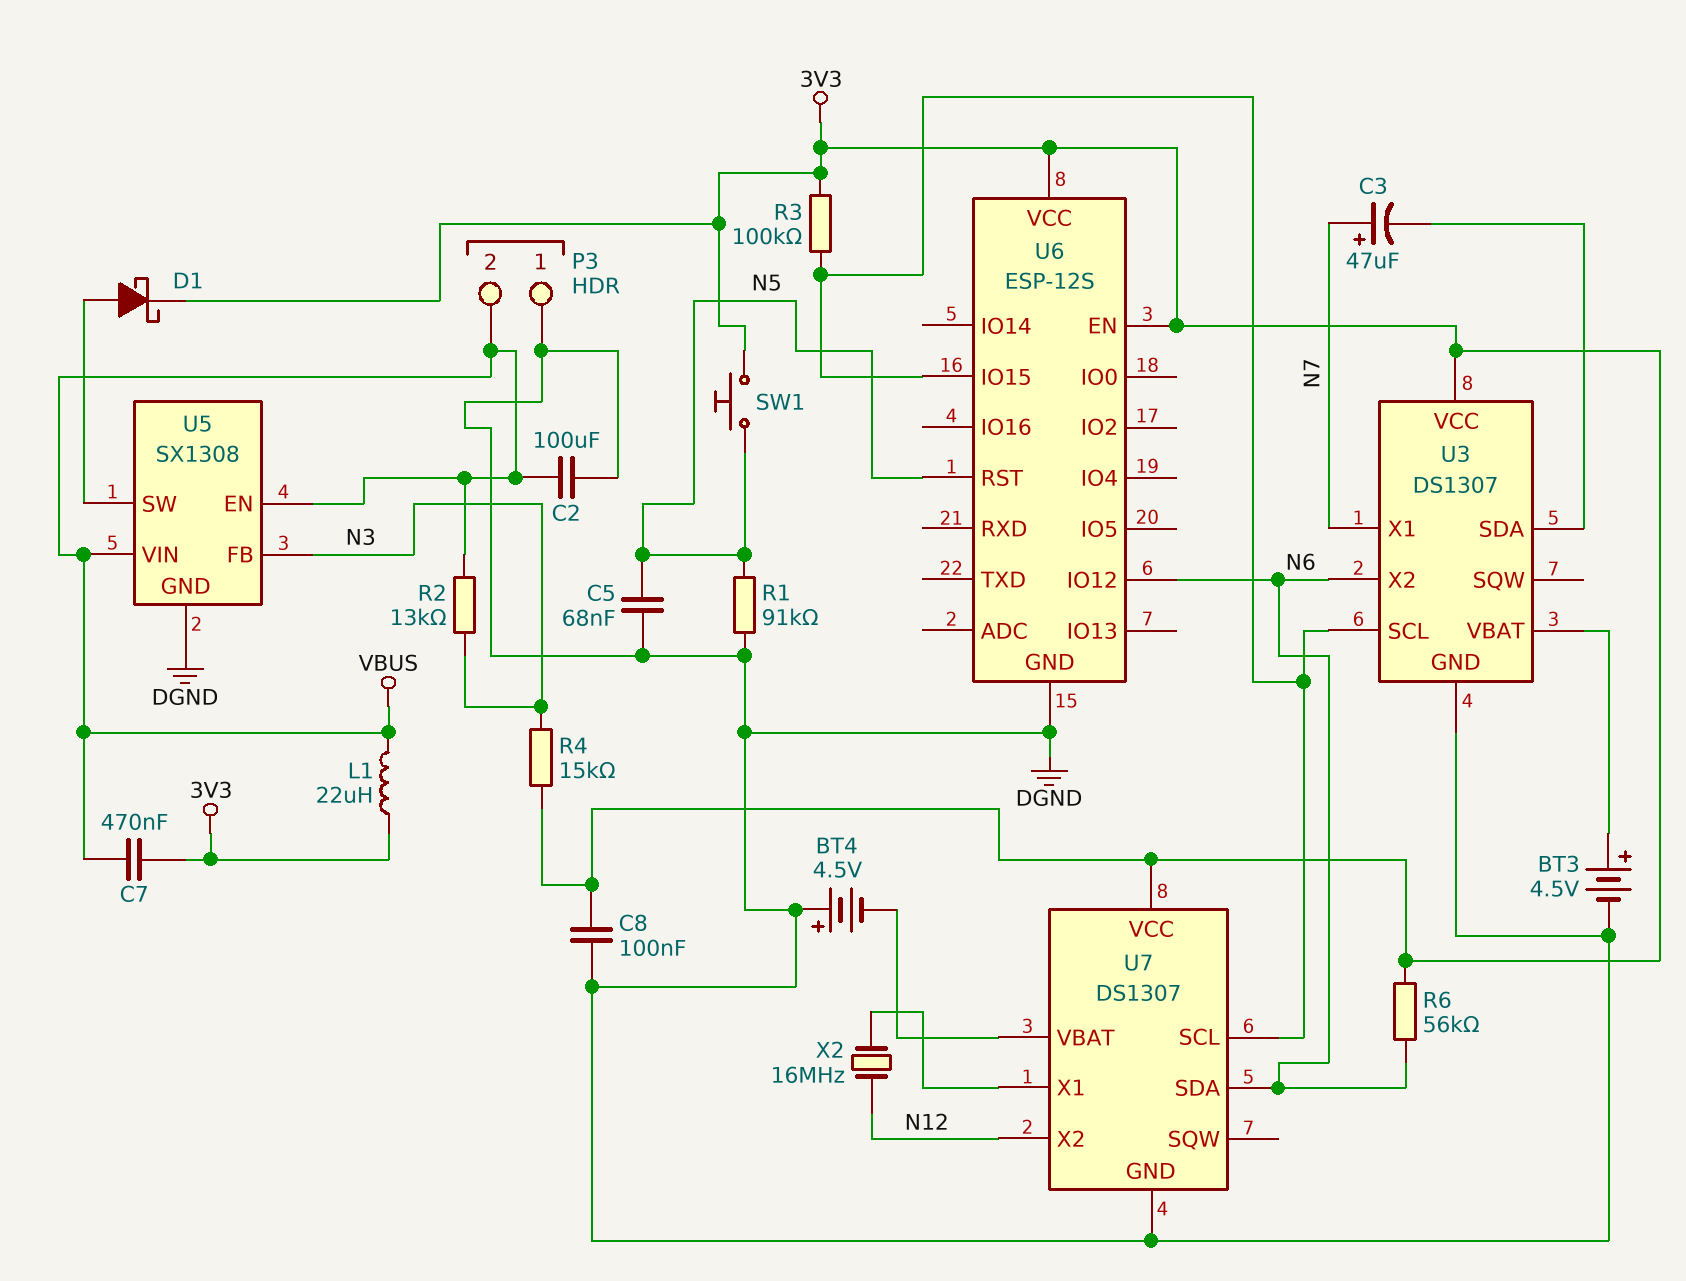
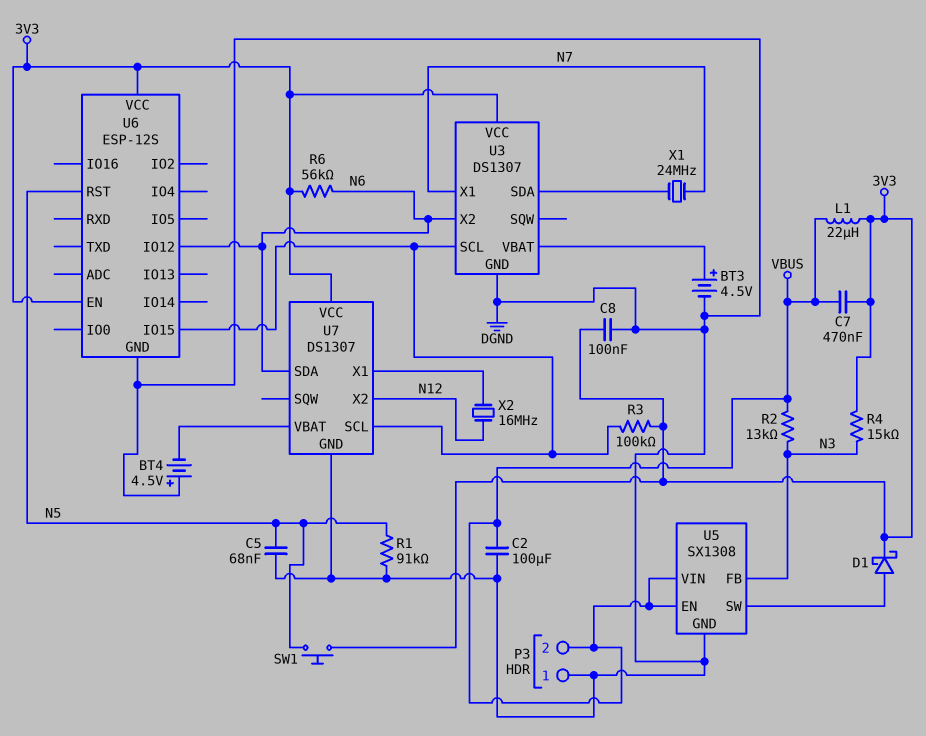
C3: 47uF (plus N7, minus U3/SDA) -> none
X1: none -> 24MHz (N7, U3/SDA)

